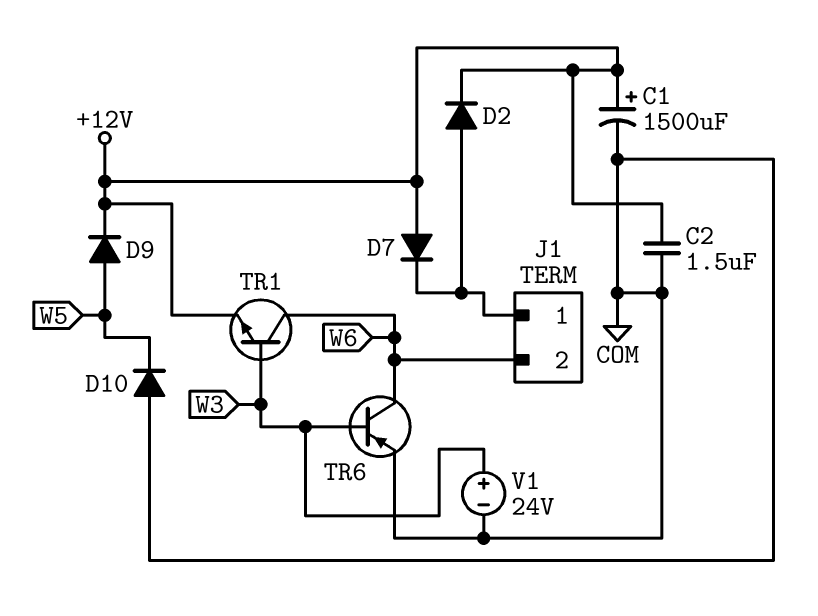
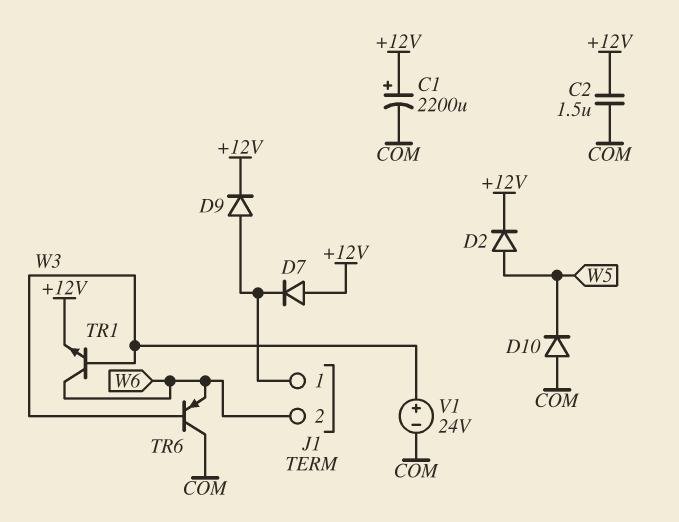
C1: 1500uF (plus +12V, minus COM) -> 2200uF (plus +12V, minus COM)
D2: diode (A J1/1, K +12V) -> diode (A W5, K +12V)
D9: diode (A W5, K +12V) -> diode (A J1/1, K +12V)
TR6: PNP (B W3, C W6, E COM) -> PNP (B W3, C COM, E W6)

